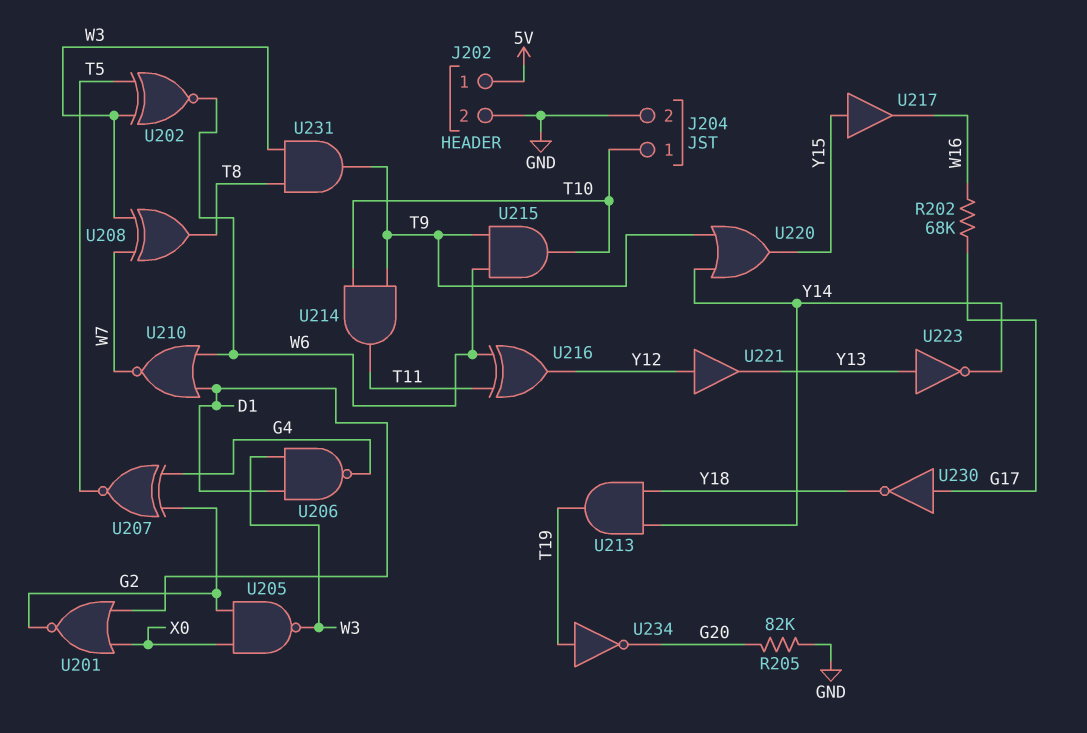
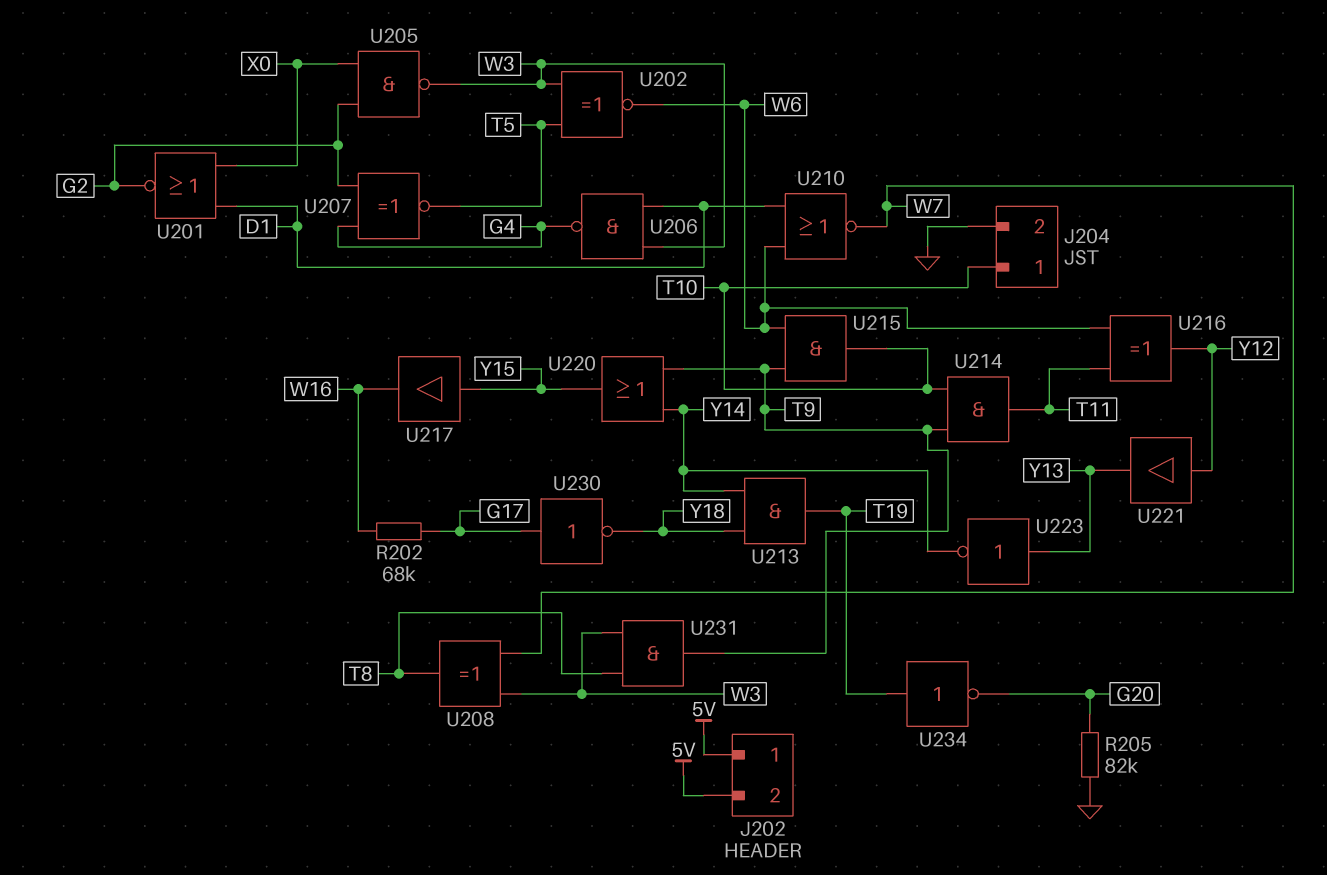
J202 pin 2: GND -> 5V

